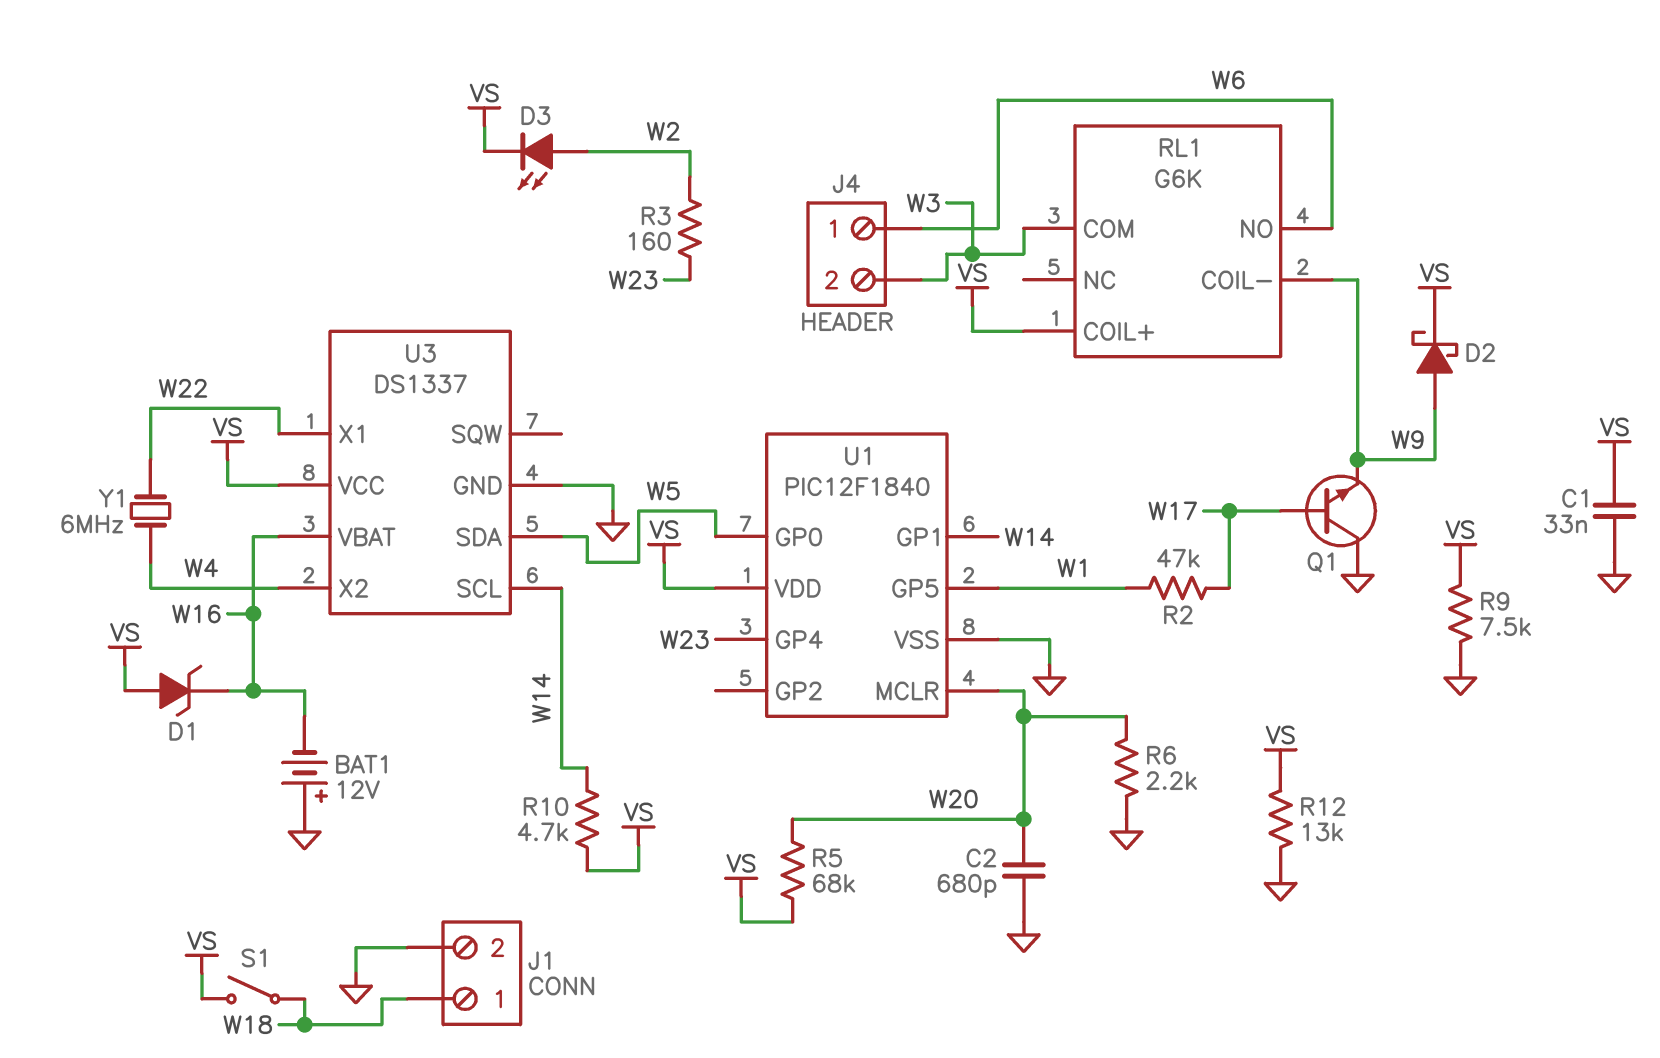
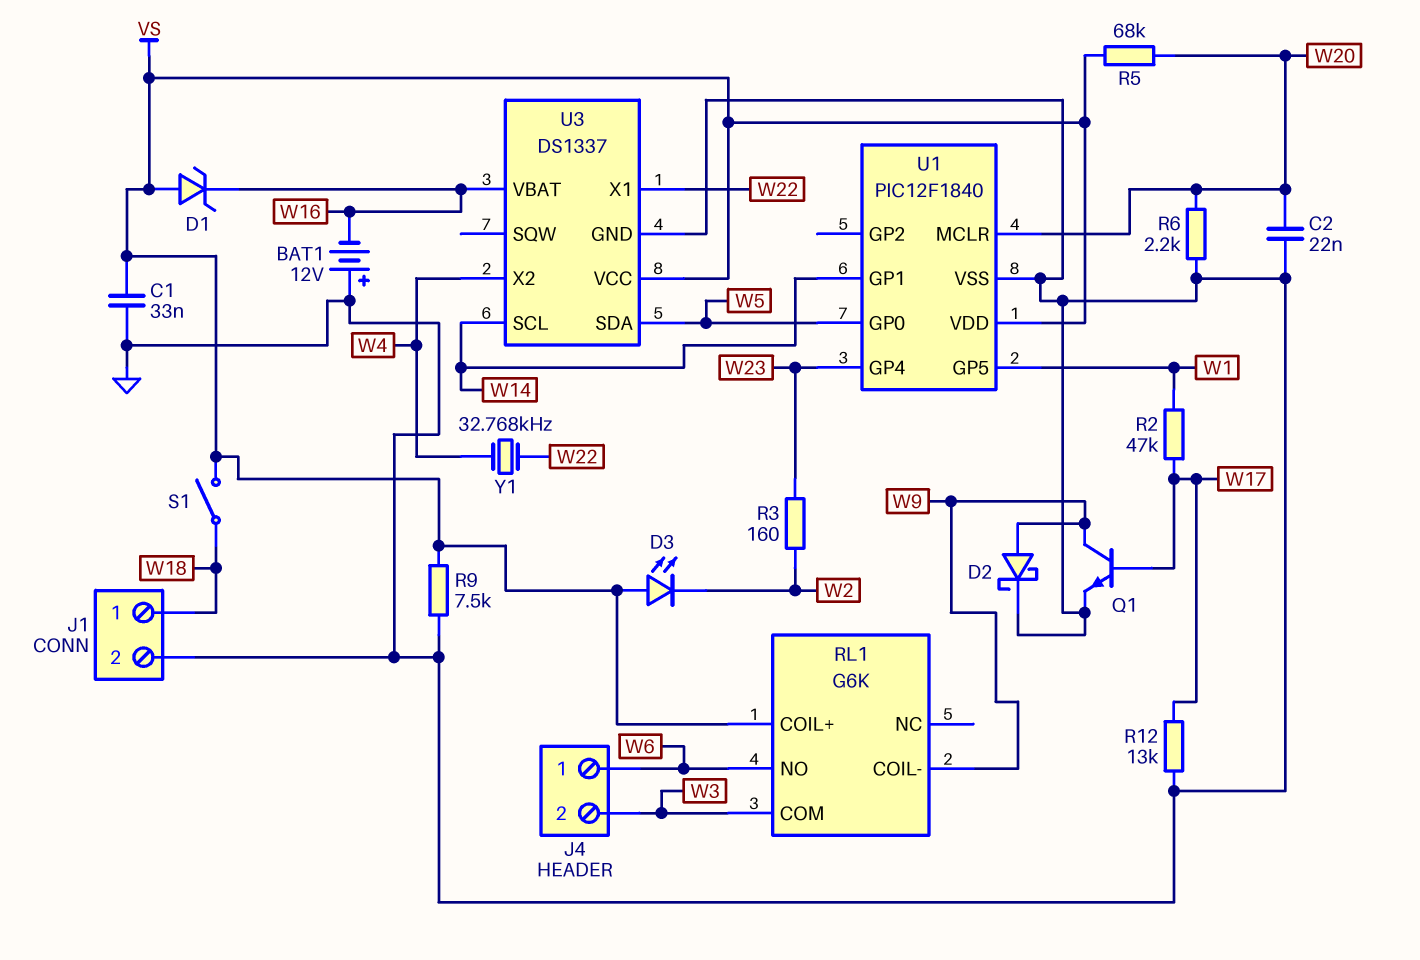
C2: 680pF (GND, W20) -> 22nF (GND, W20)
D2: schottky (A W9, K VS) -> schottky (A W9, K GND)
D3: LED (A W2, K VS) -> LED (A VS, K W2)
Q1: NPN (B W17, C GND, E W9) -> NPN (B W17, C W9, E GND)
R10: 4.7k (VS, W14) -> none
R12: 13k (GND, VS) -> 13k (GND, W17)
Y1: 6MHz (W4, W22) -> 32.768kHz (W4, W22)

